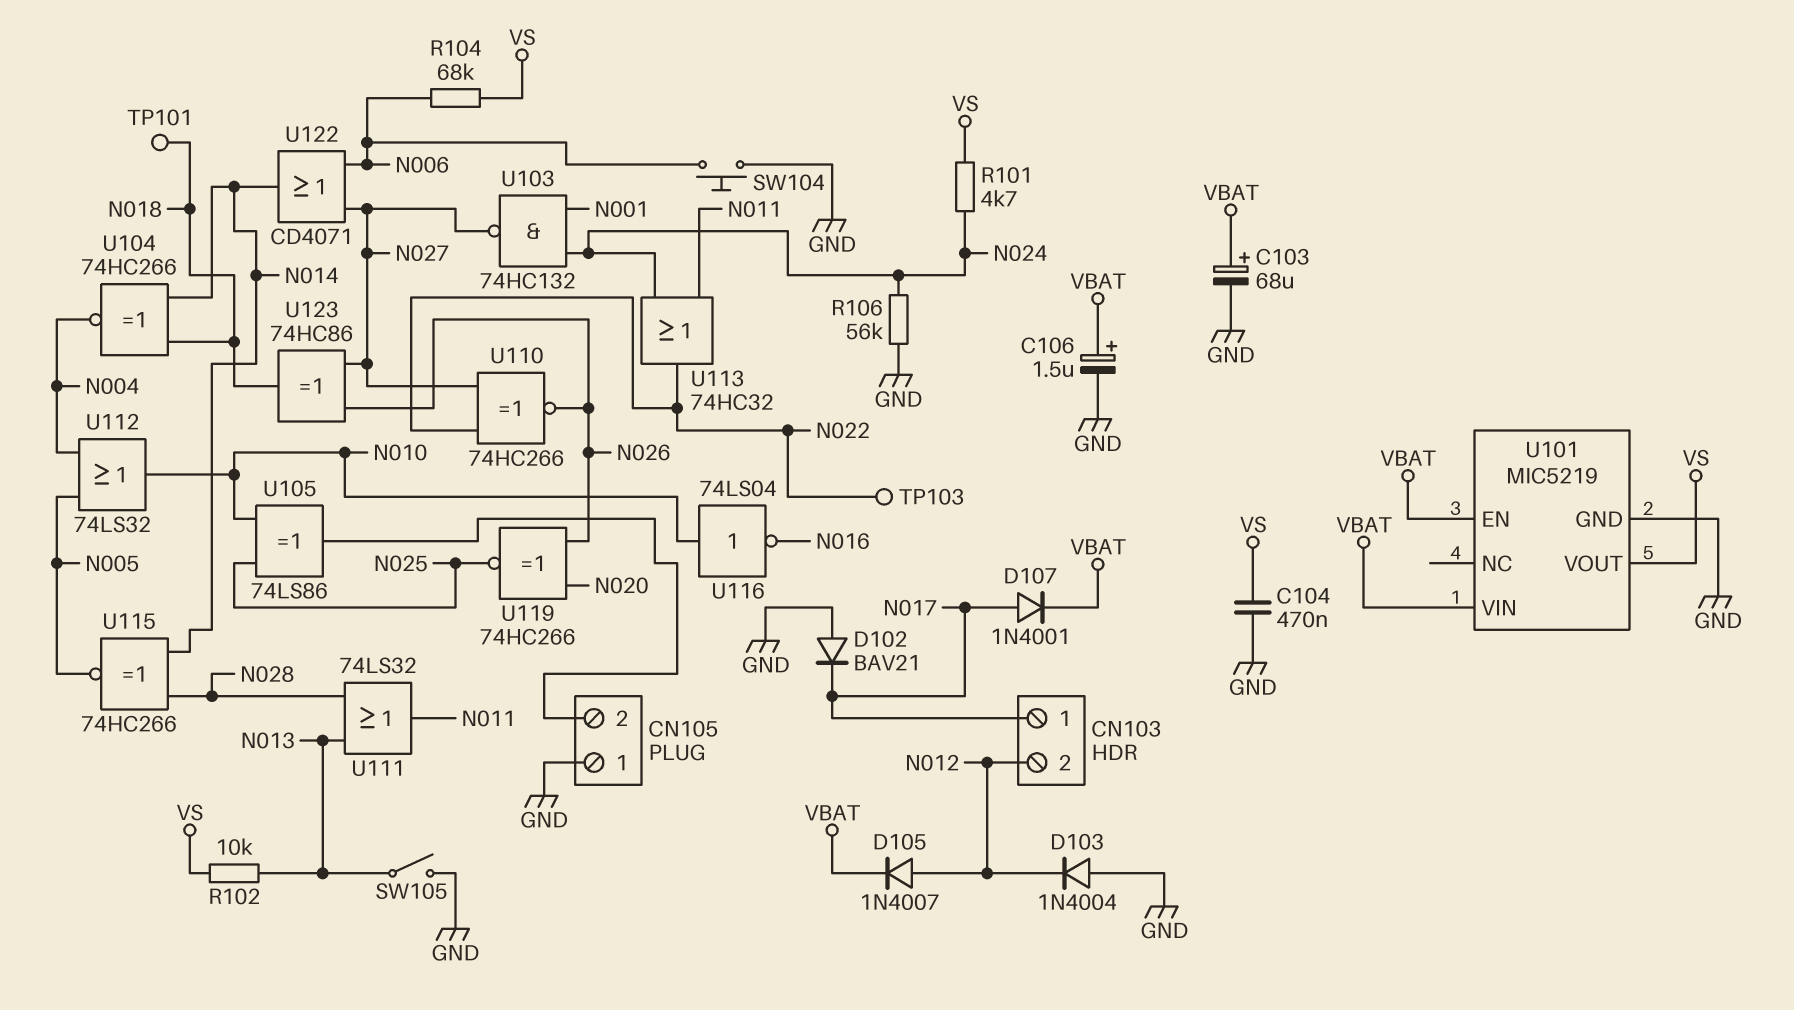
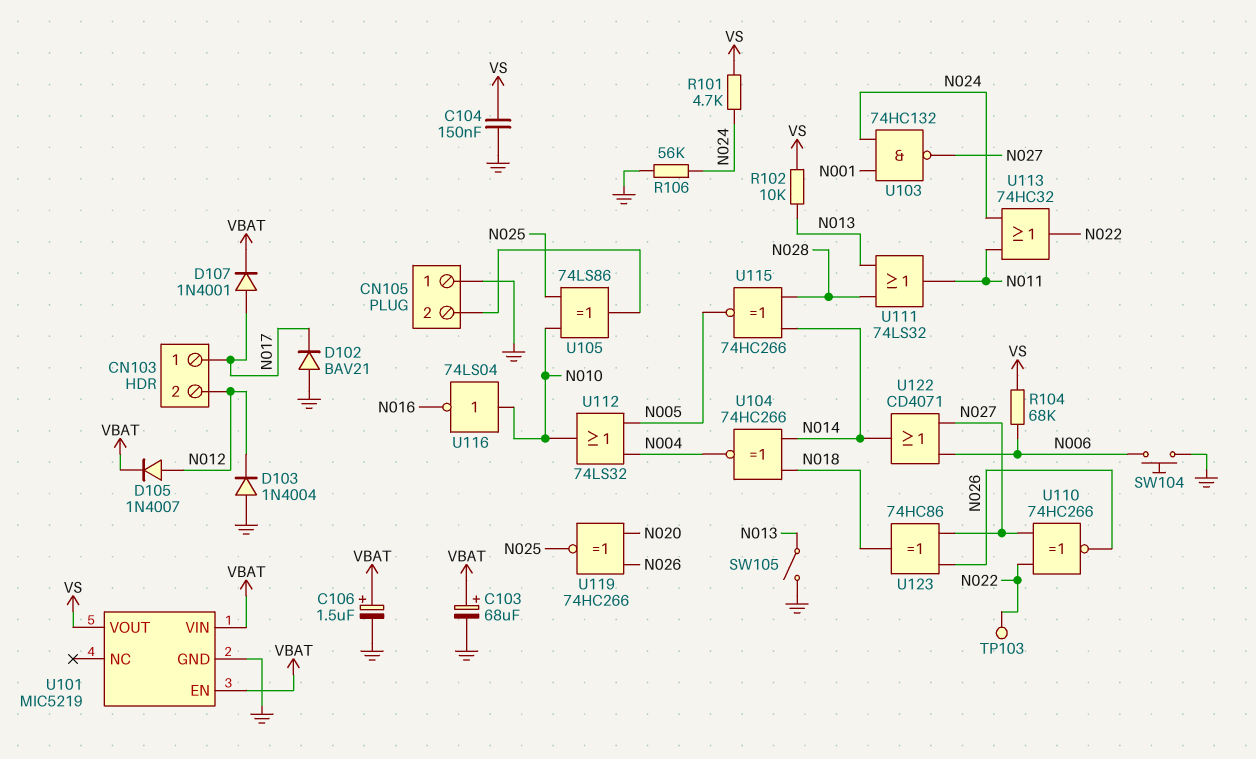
C104: 470nF (GND, VS) -> 150nF (GND, VS)
TP101: test point (N018) -> none

